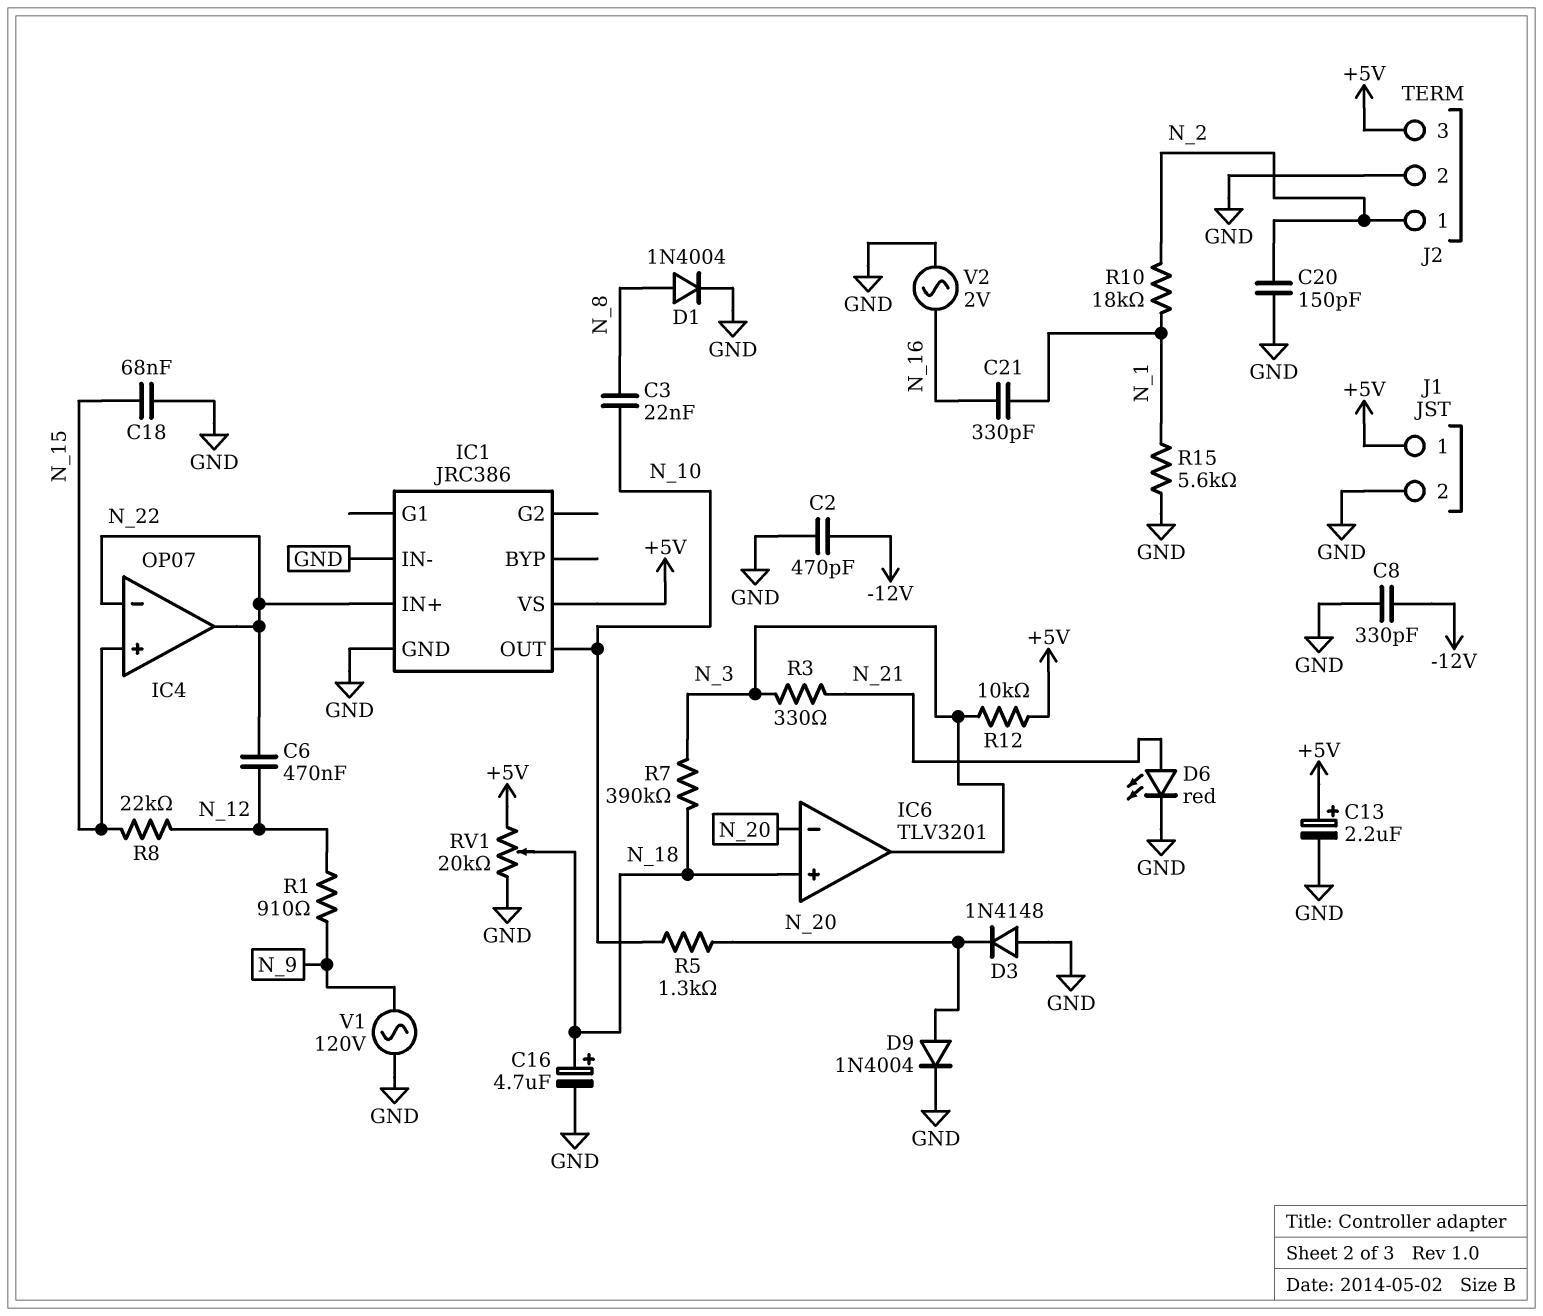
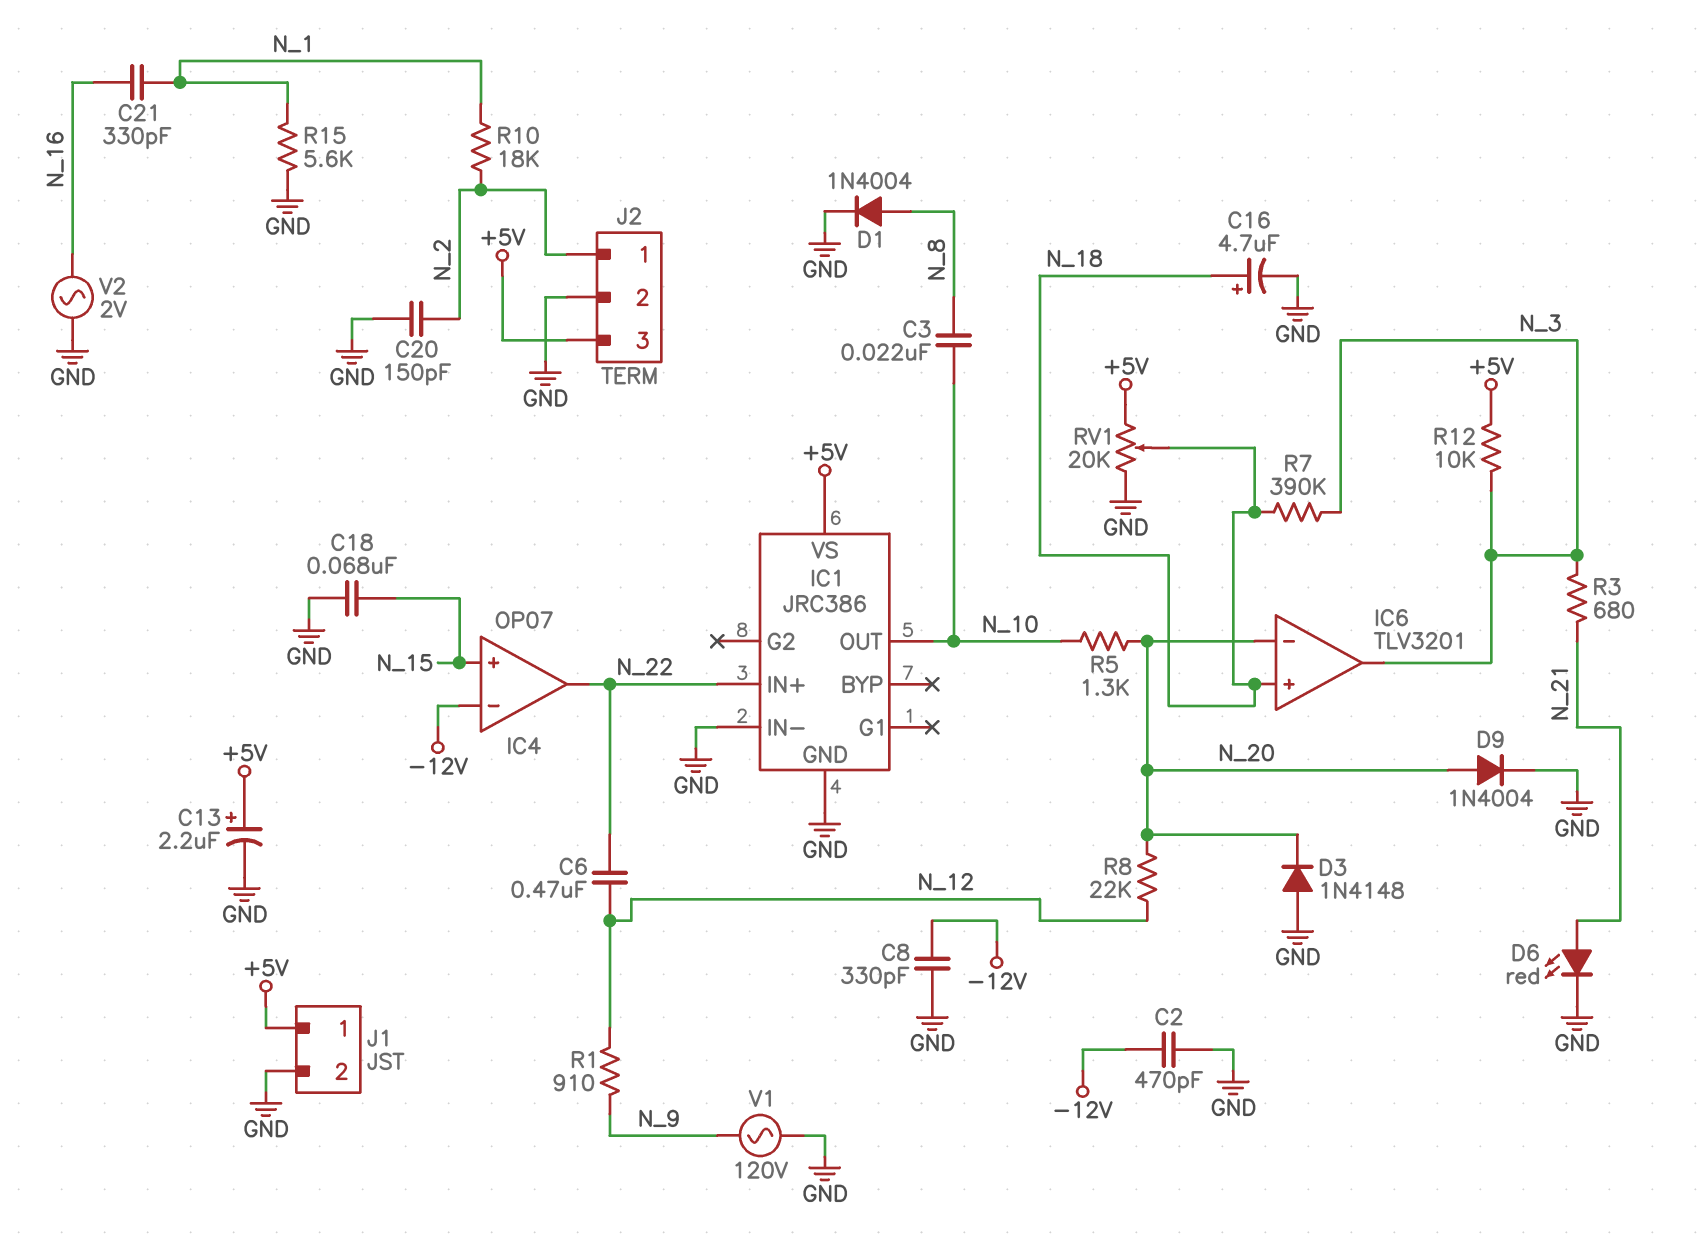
IC4 pin in-: N_22 -> -12V
R3: 330 (N_3, N_21) -> 680 (N_3, N_21)
R8: 22k (N_12, N_15) -> 22k (N_12, N_20)

